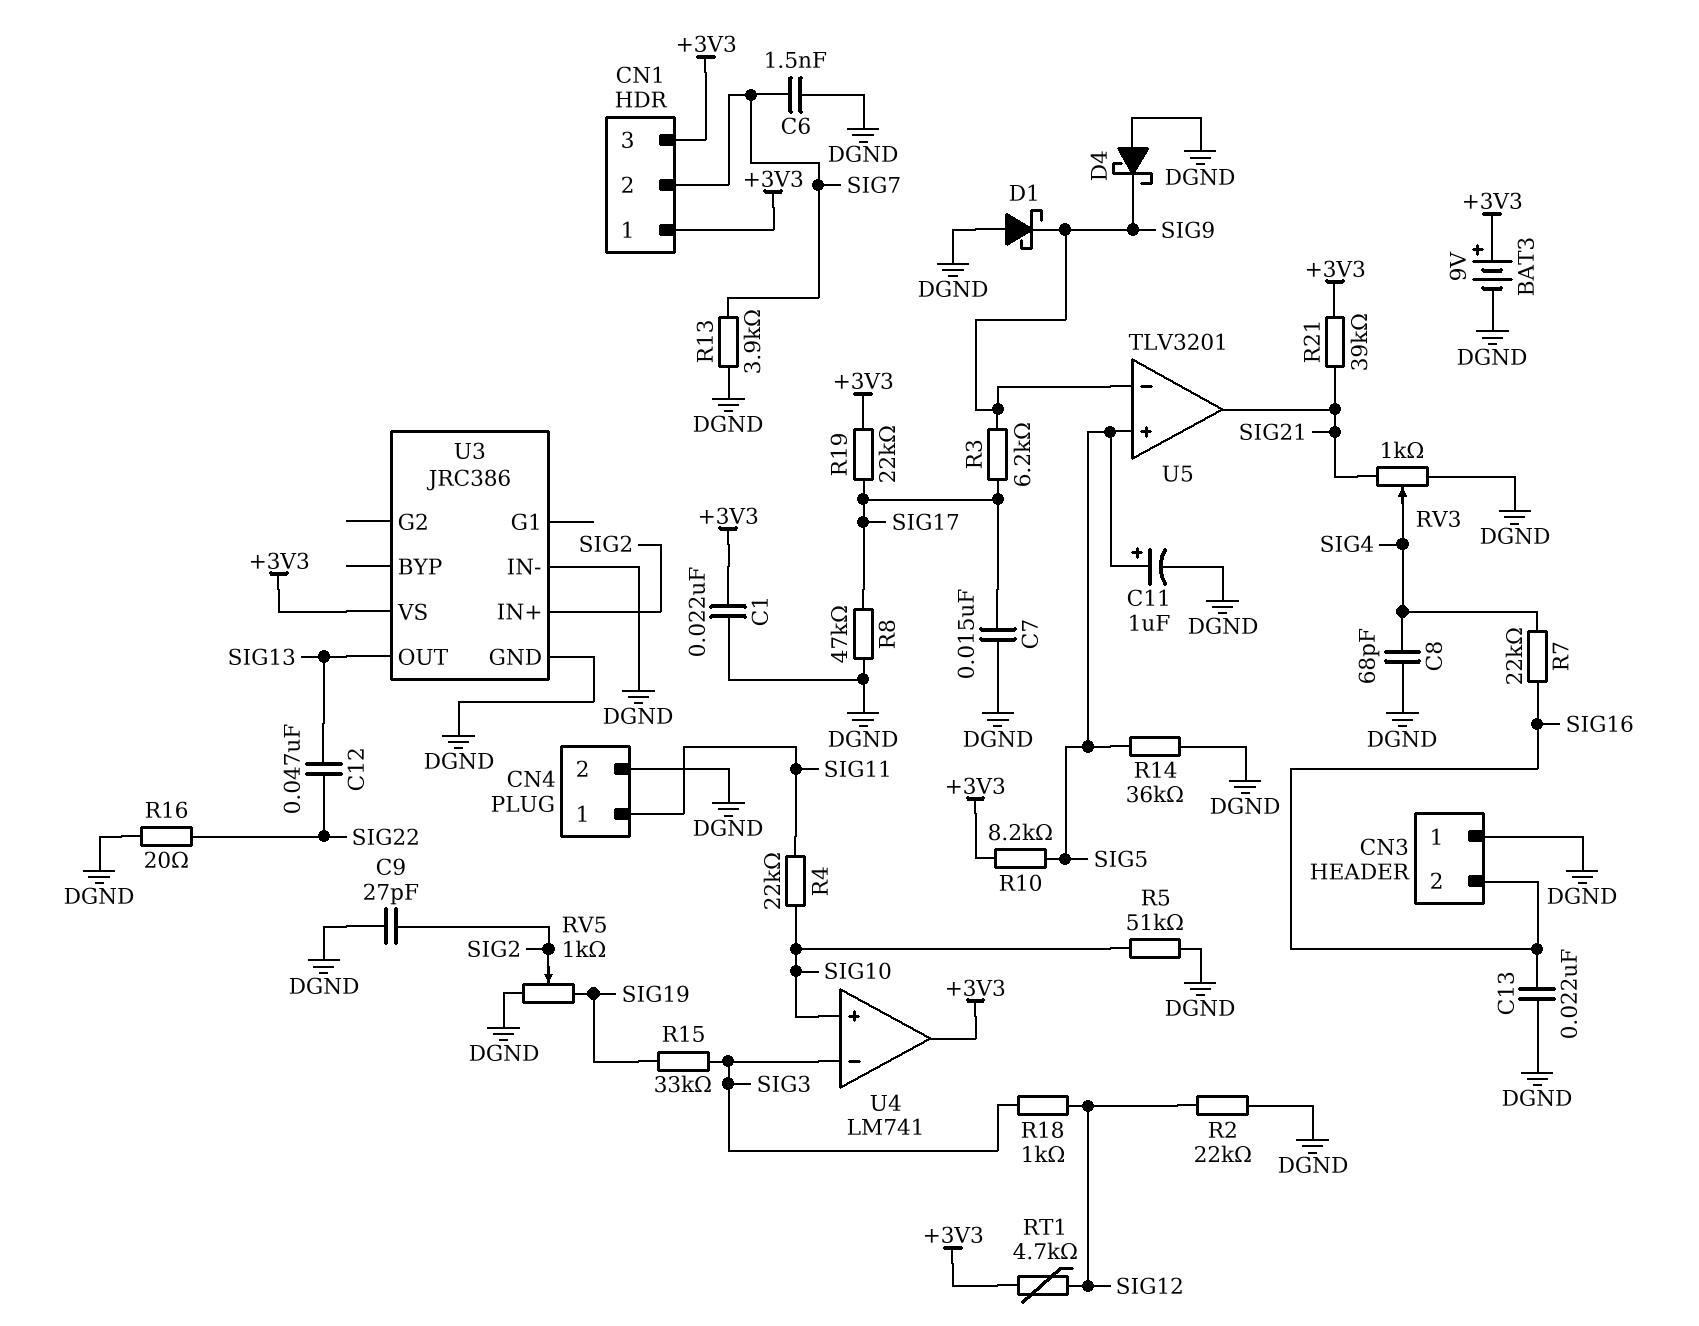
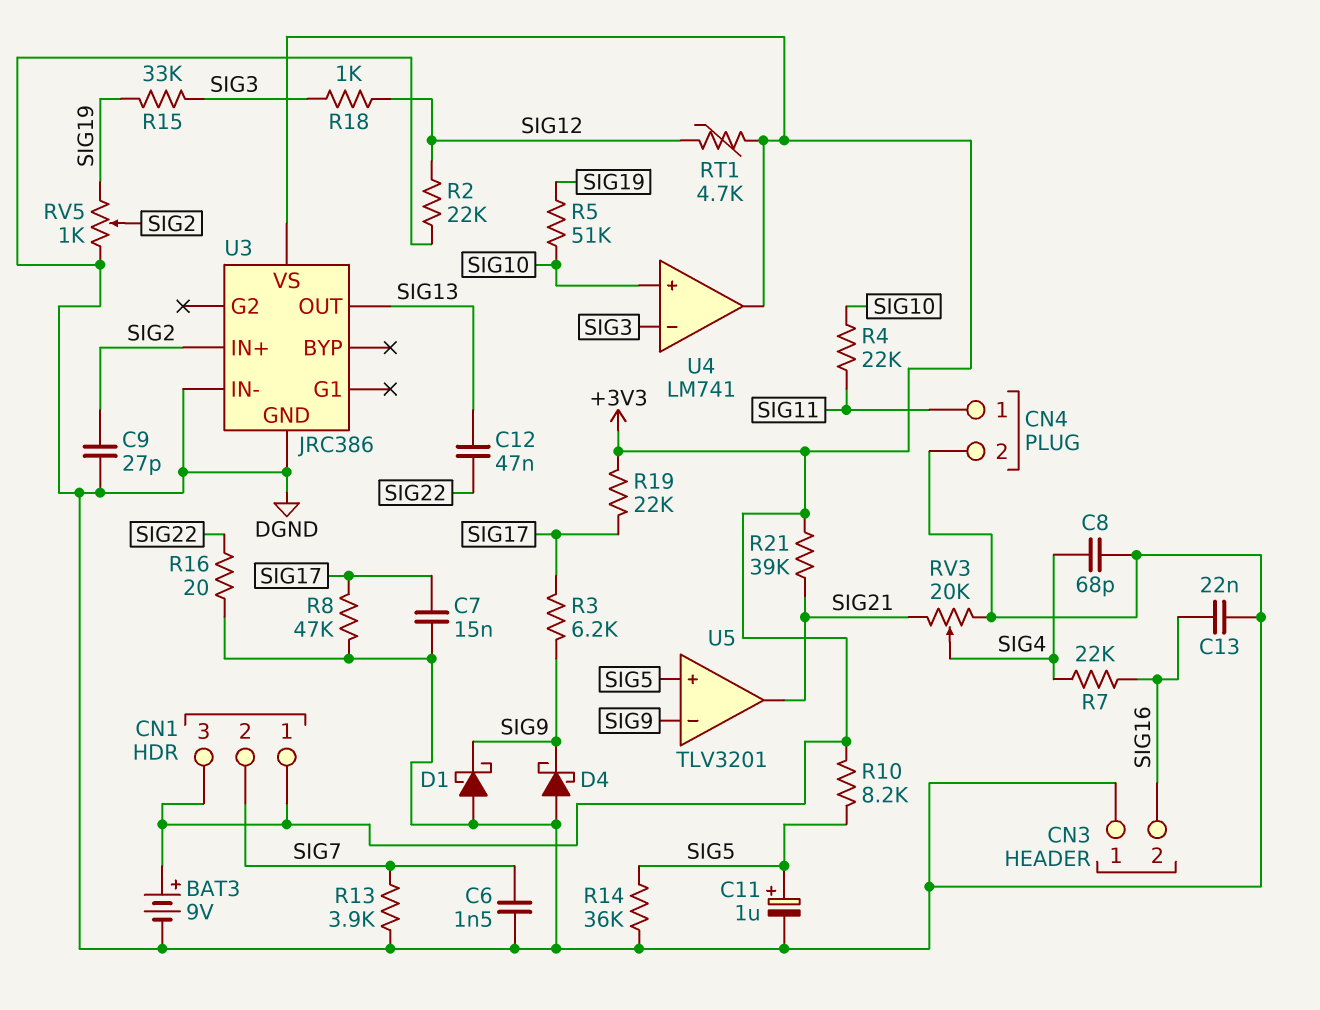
C1: 22nF (+3V3, DGND) -> none
R5: 51k (DGND, SIG10) -> 51k (SIG10, SIG19)
RV3: 1k (DGND, SIG21, wiper SIG4) -> 20k (DGND, SIG21, wiper SIG4)

